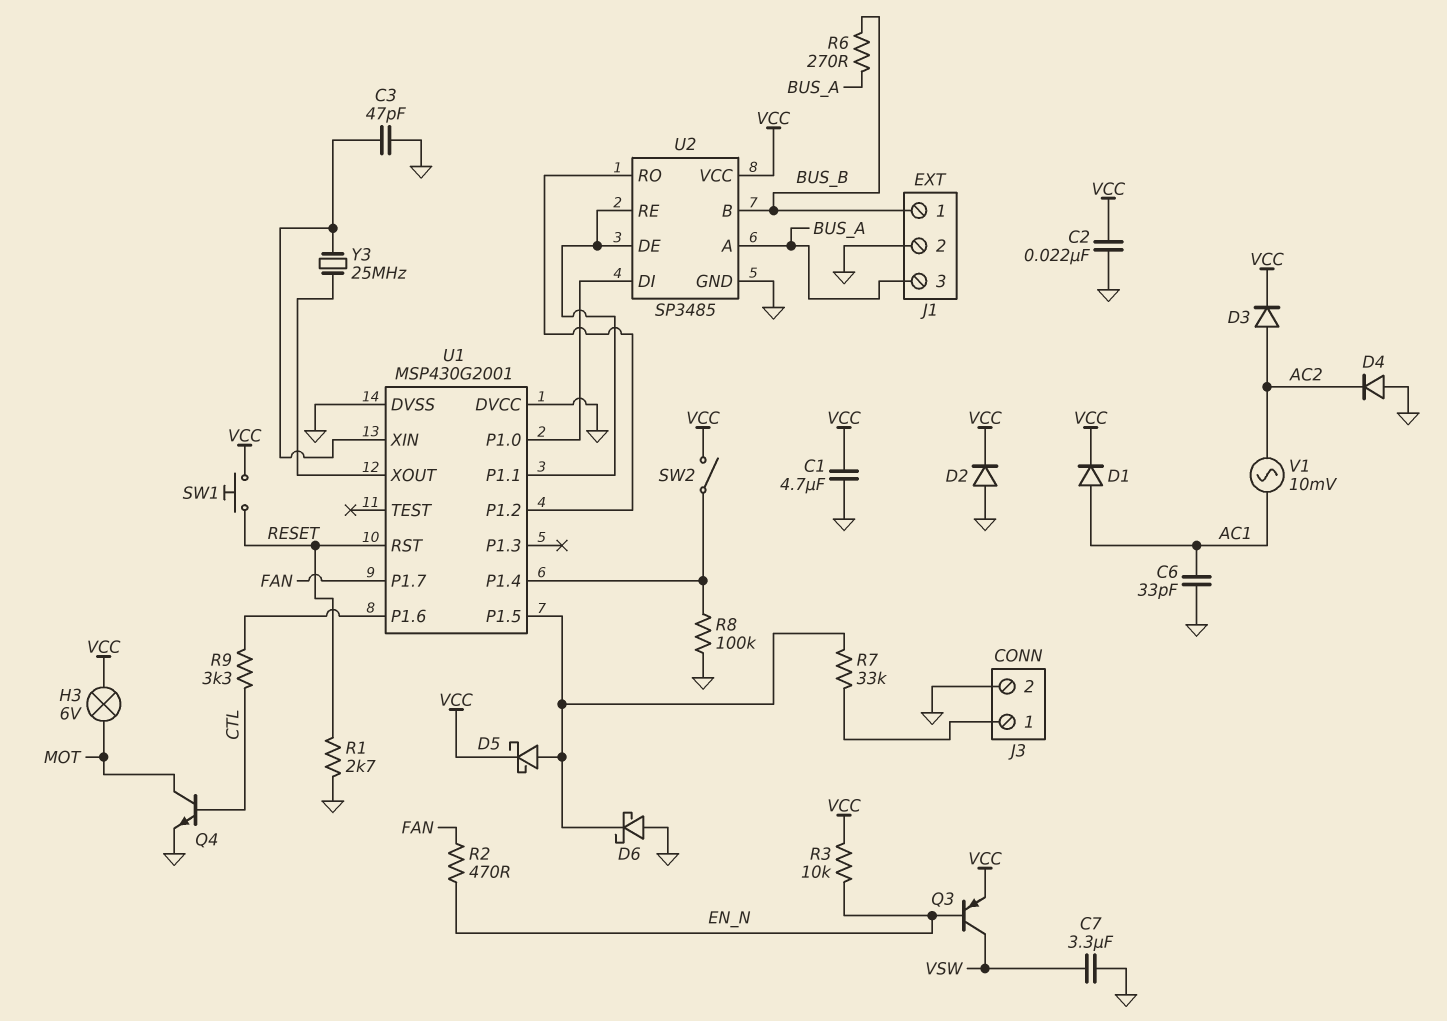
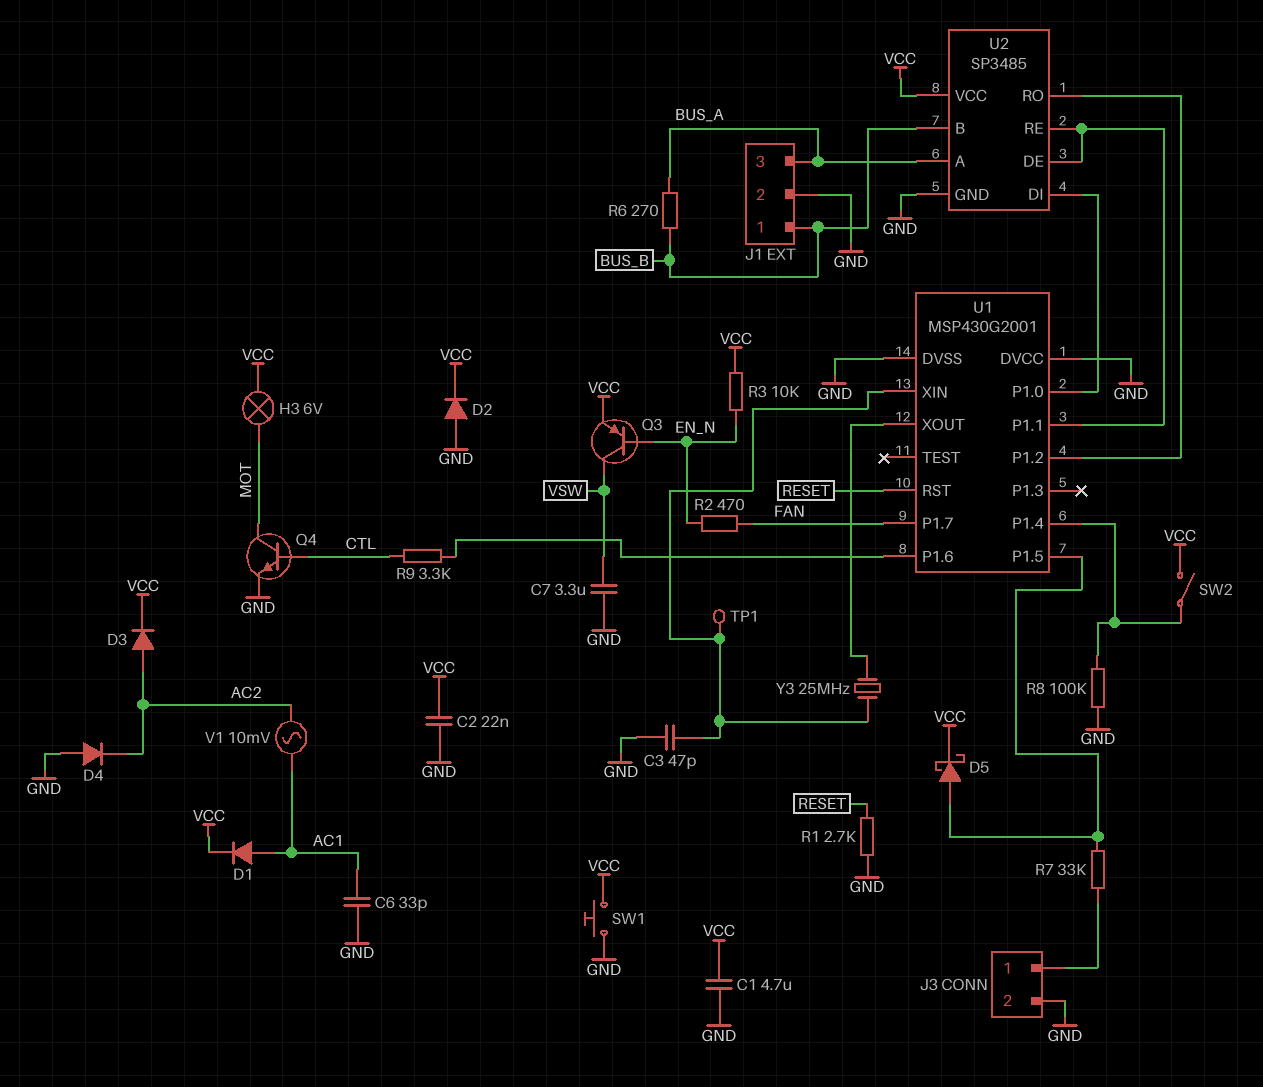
D6: schottky (A GND, K U1/P1.5) -> none
SW1: button (RESET, VCC) -> button (GND, VCC)
TP1: none -> test point (U1/XIN)

